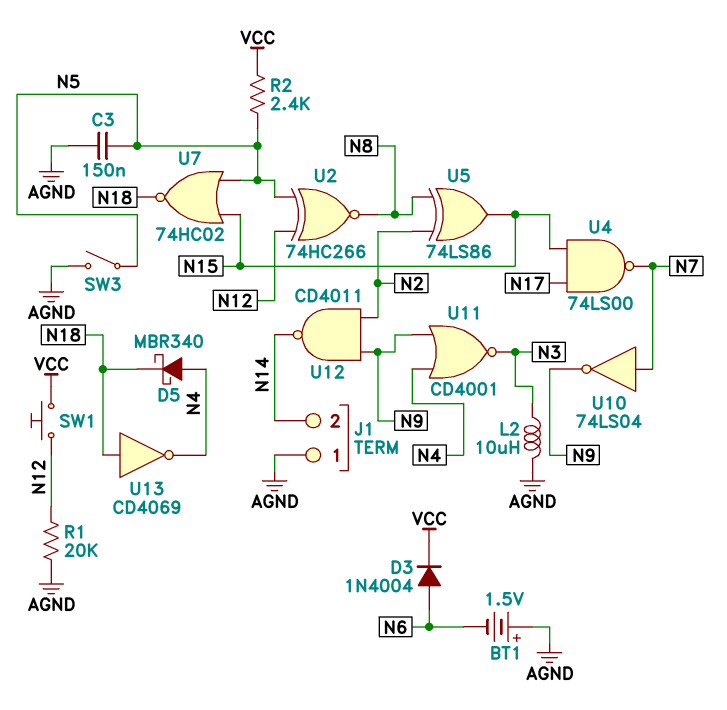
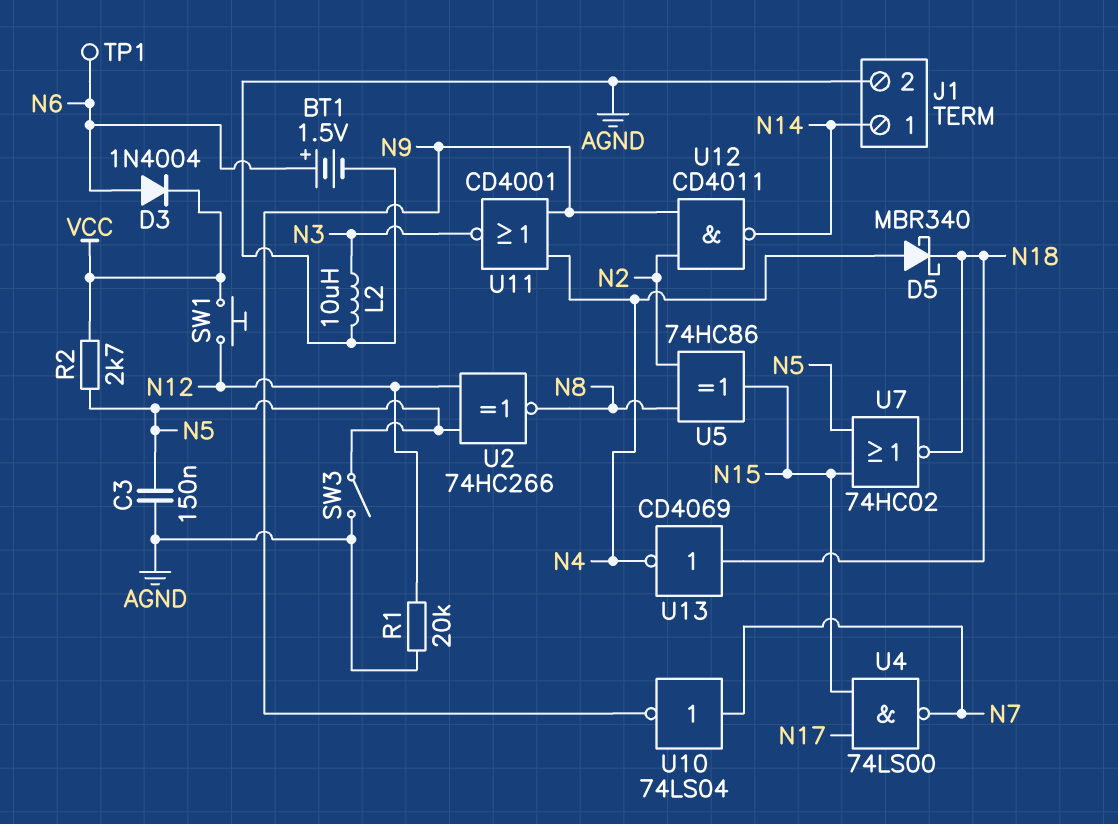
BT1: 1.5V (plus AGND, minus N6) -> 1.5V (plus N6, minus AGND)
J1 pin 1: AGND -> N14
J1 pin 2: N14 -> AGND
R2: 2.4k (N5, VCC) -> 2.7k (N5, VCC)
TP1: none -> test point (N6)
U5: XOR 74LS86 (in N2, in N8, out N15) -> XOR 74HC86 (in N2, in N8, out N15)

